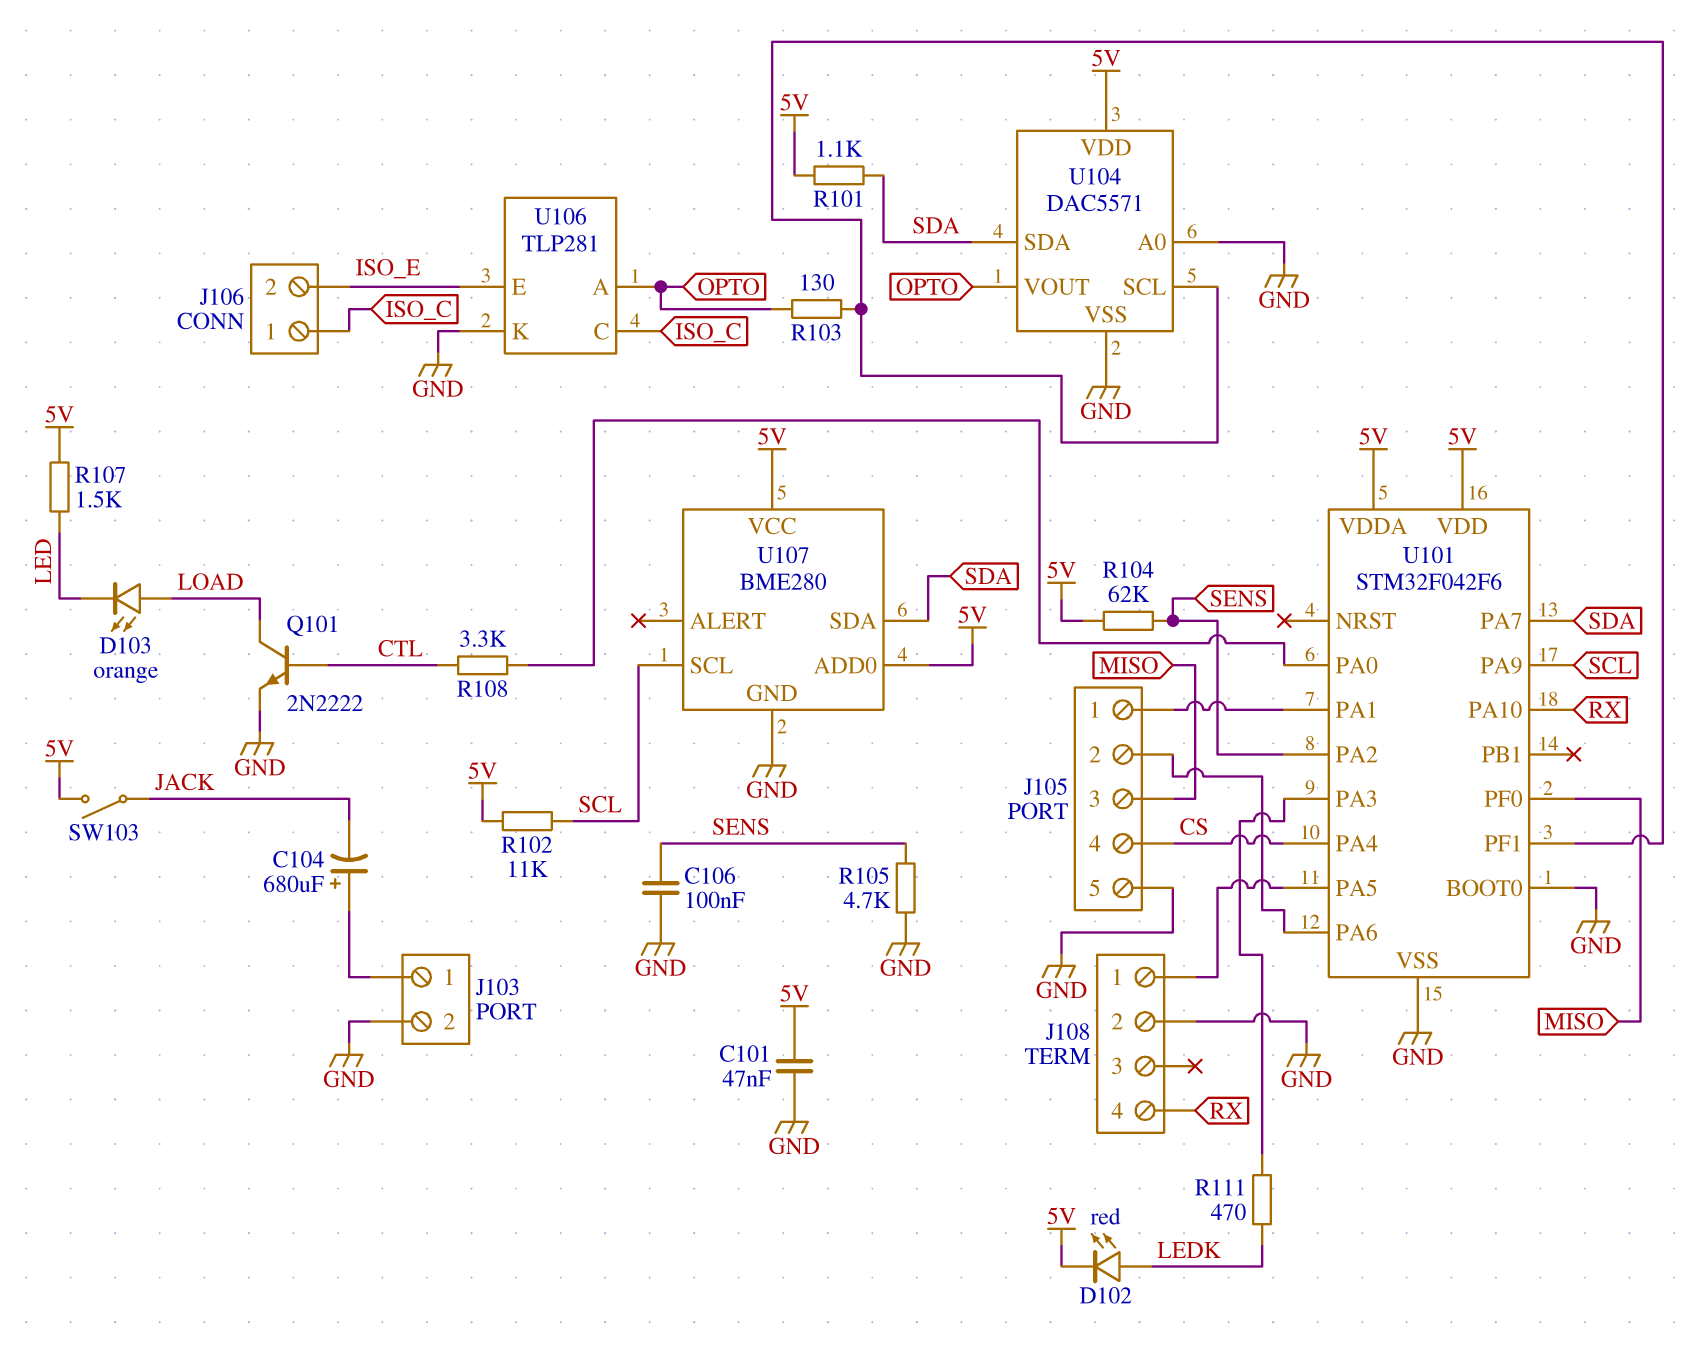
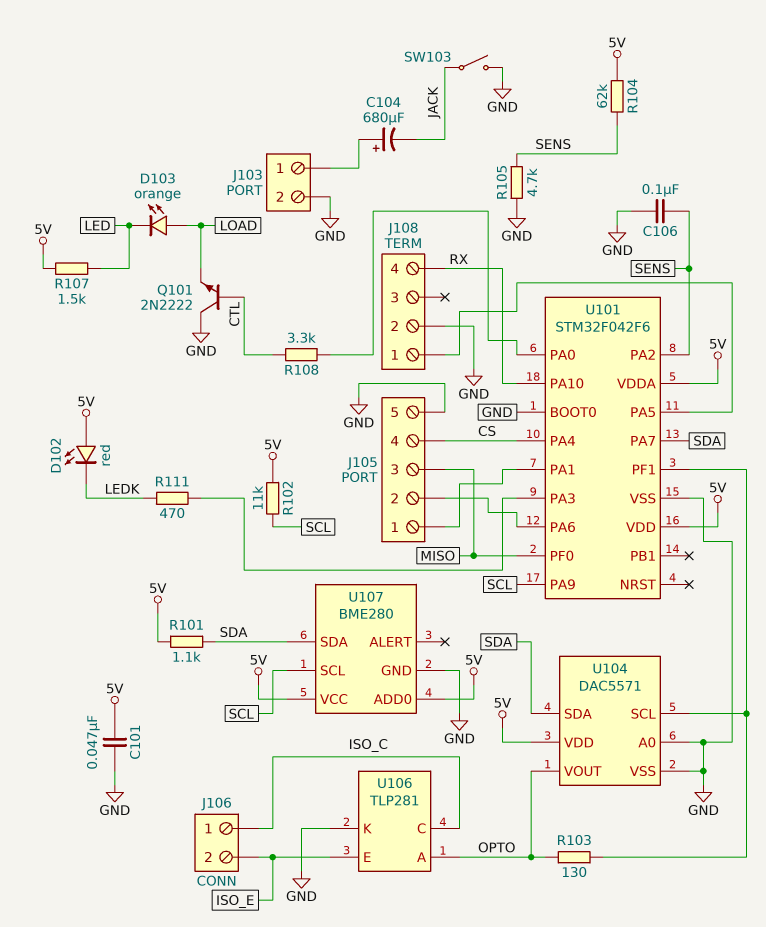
D102: LED red (A LEDK, K 5V) -> LED red (A 5V, K LEDK)
Q101: NPN 2N2222 (B CTL, C LOAD, E GND) -> NPN 2N2222 (B CTL, C GND, E LOAD)
SW103: switch (5V, JACK) -> switch (GND, JACK)

